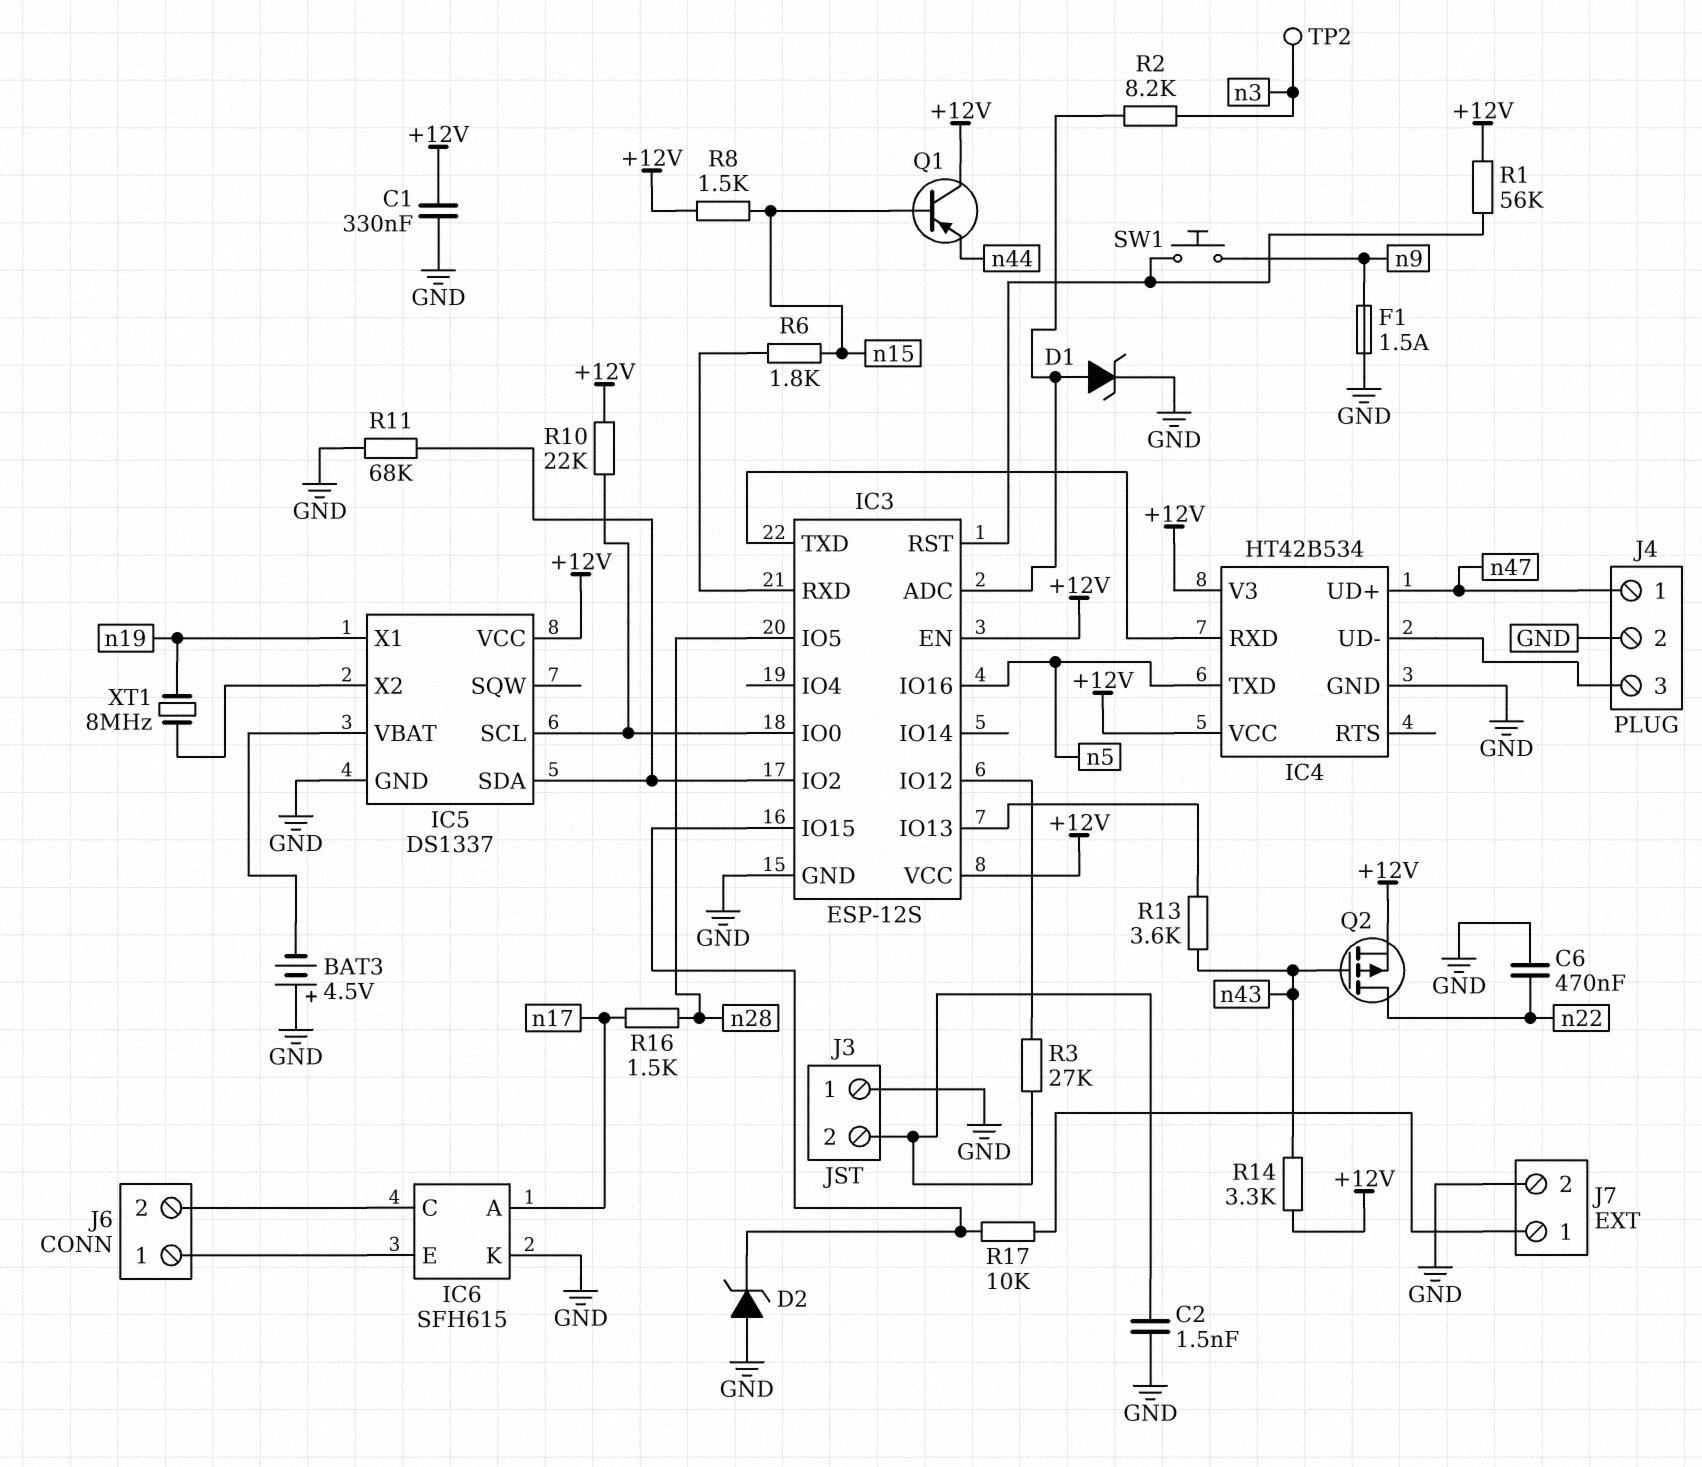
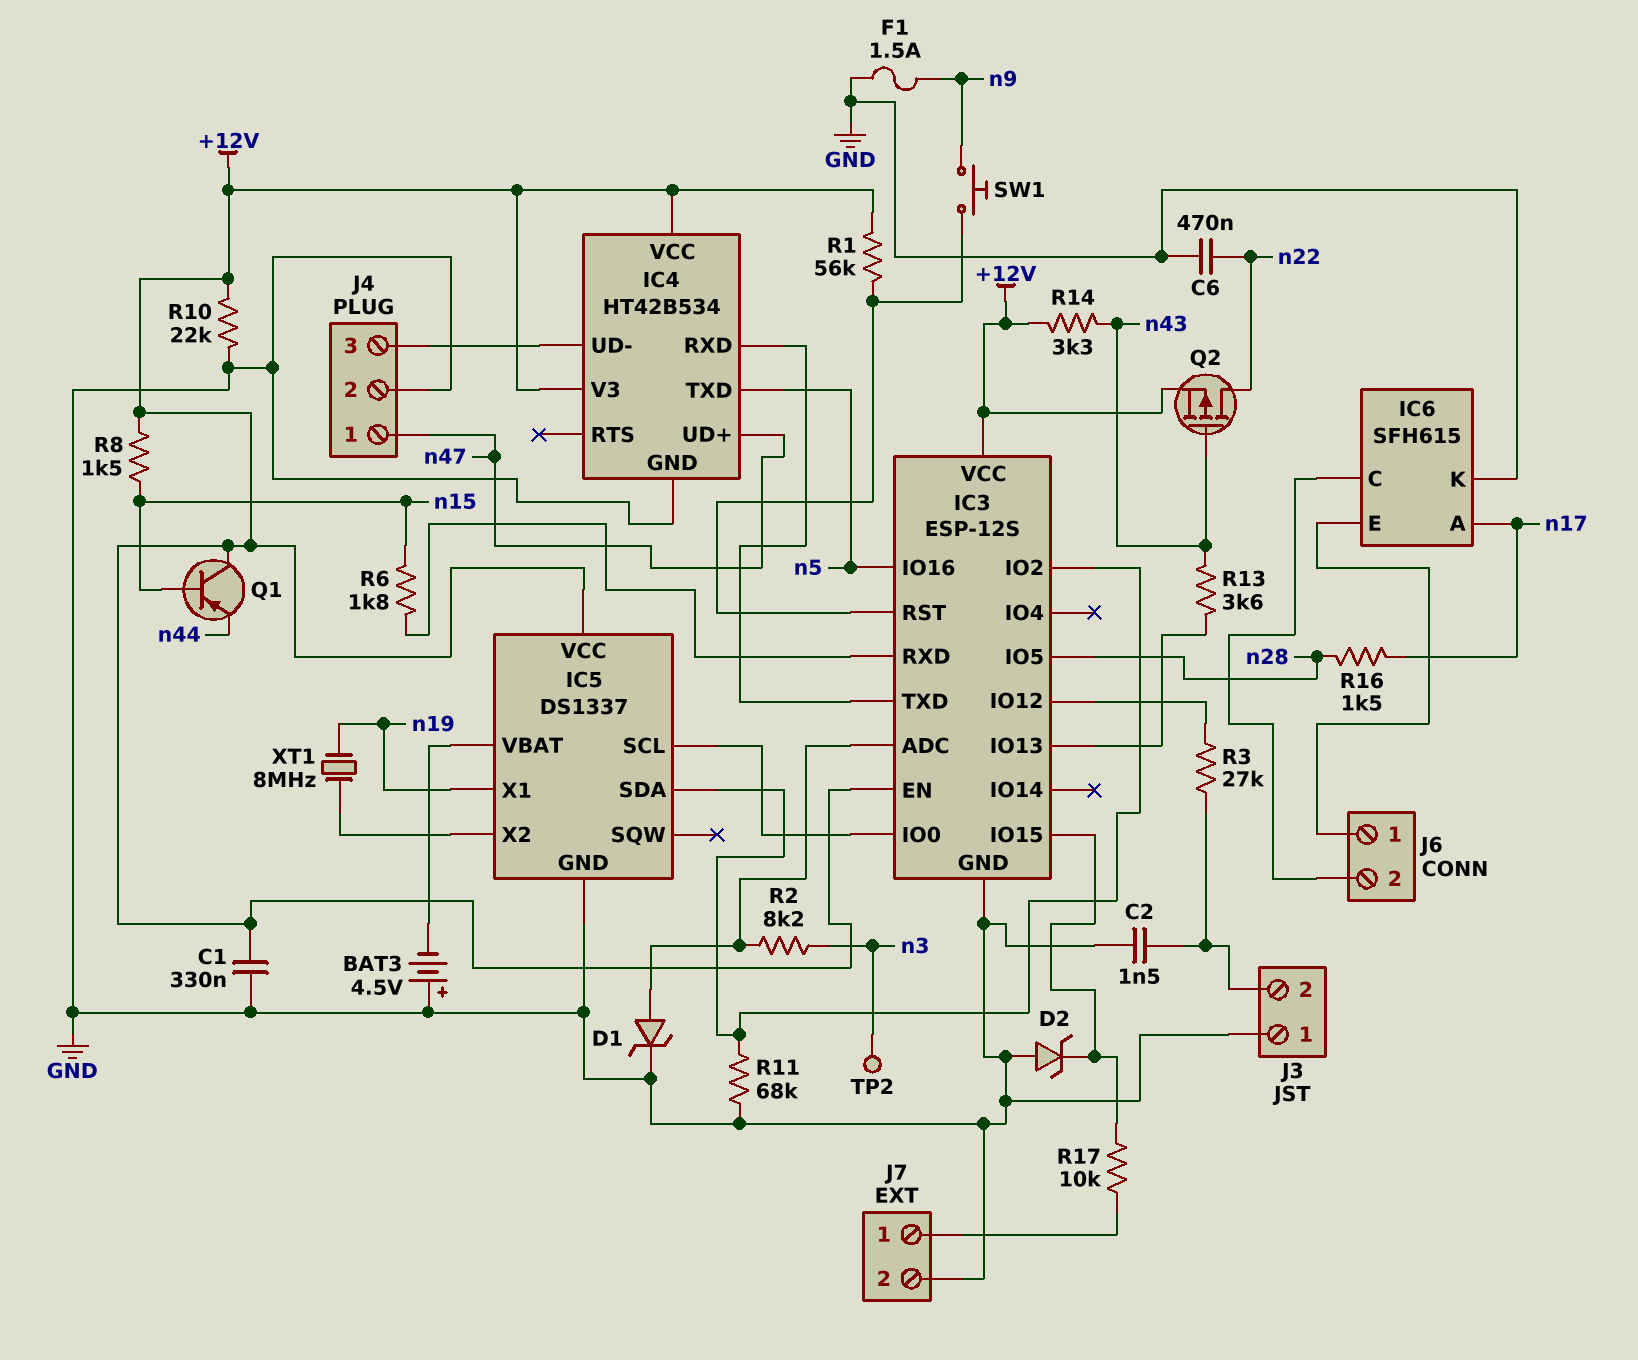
R10: 22k (+12V, IC3/IO0) -> 22k (+12V, GND)

